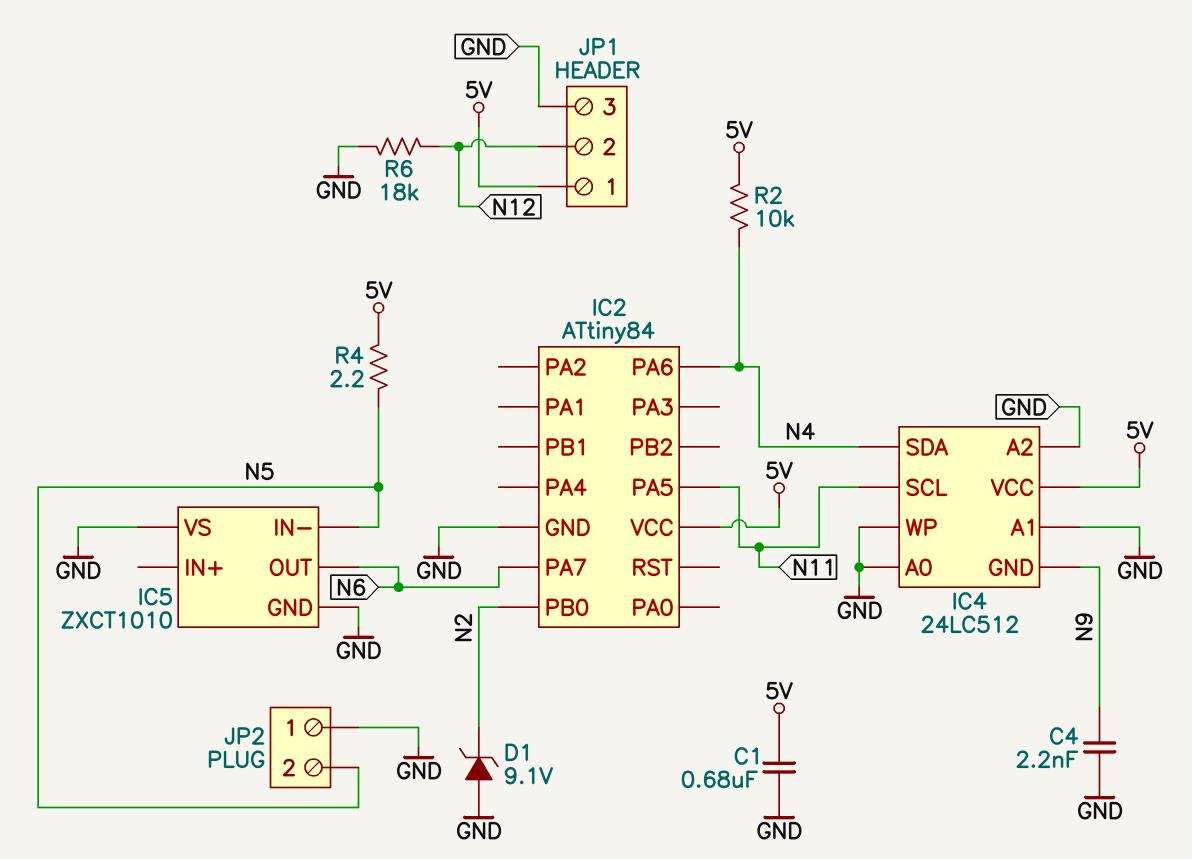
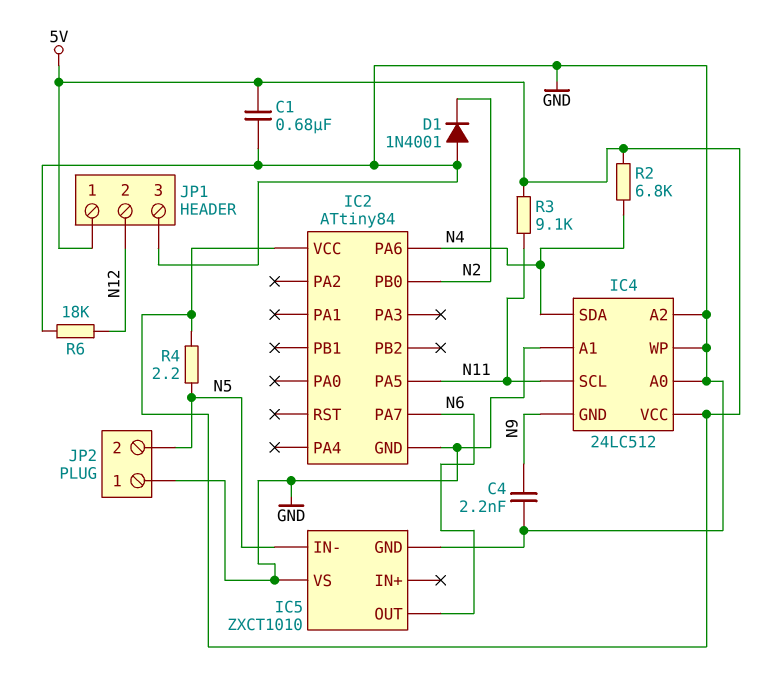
D1: zener 9.1V (A GND, K N2) -> diode 1N4001 (A GND, K N2)
R2: 10k (5V, N4) -> 6.8k (5V, N4)
R3: none -> 9.1k (5V, N11)

